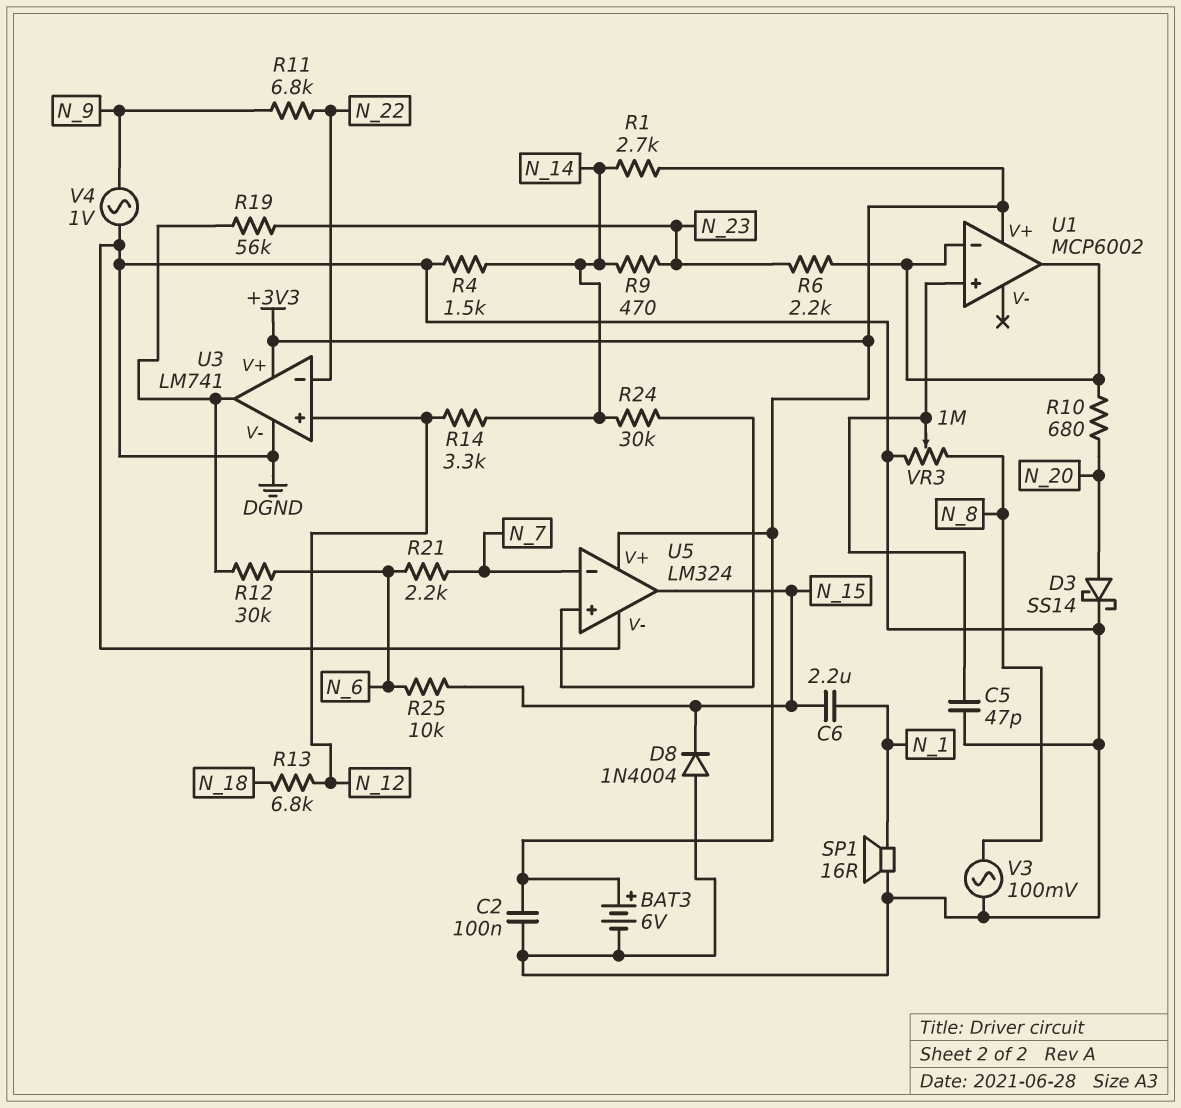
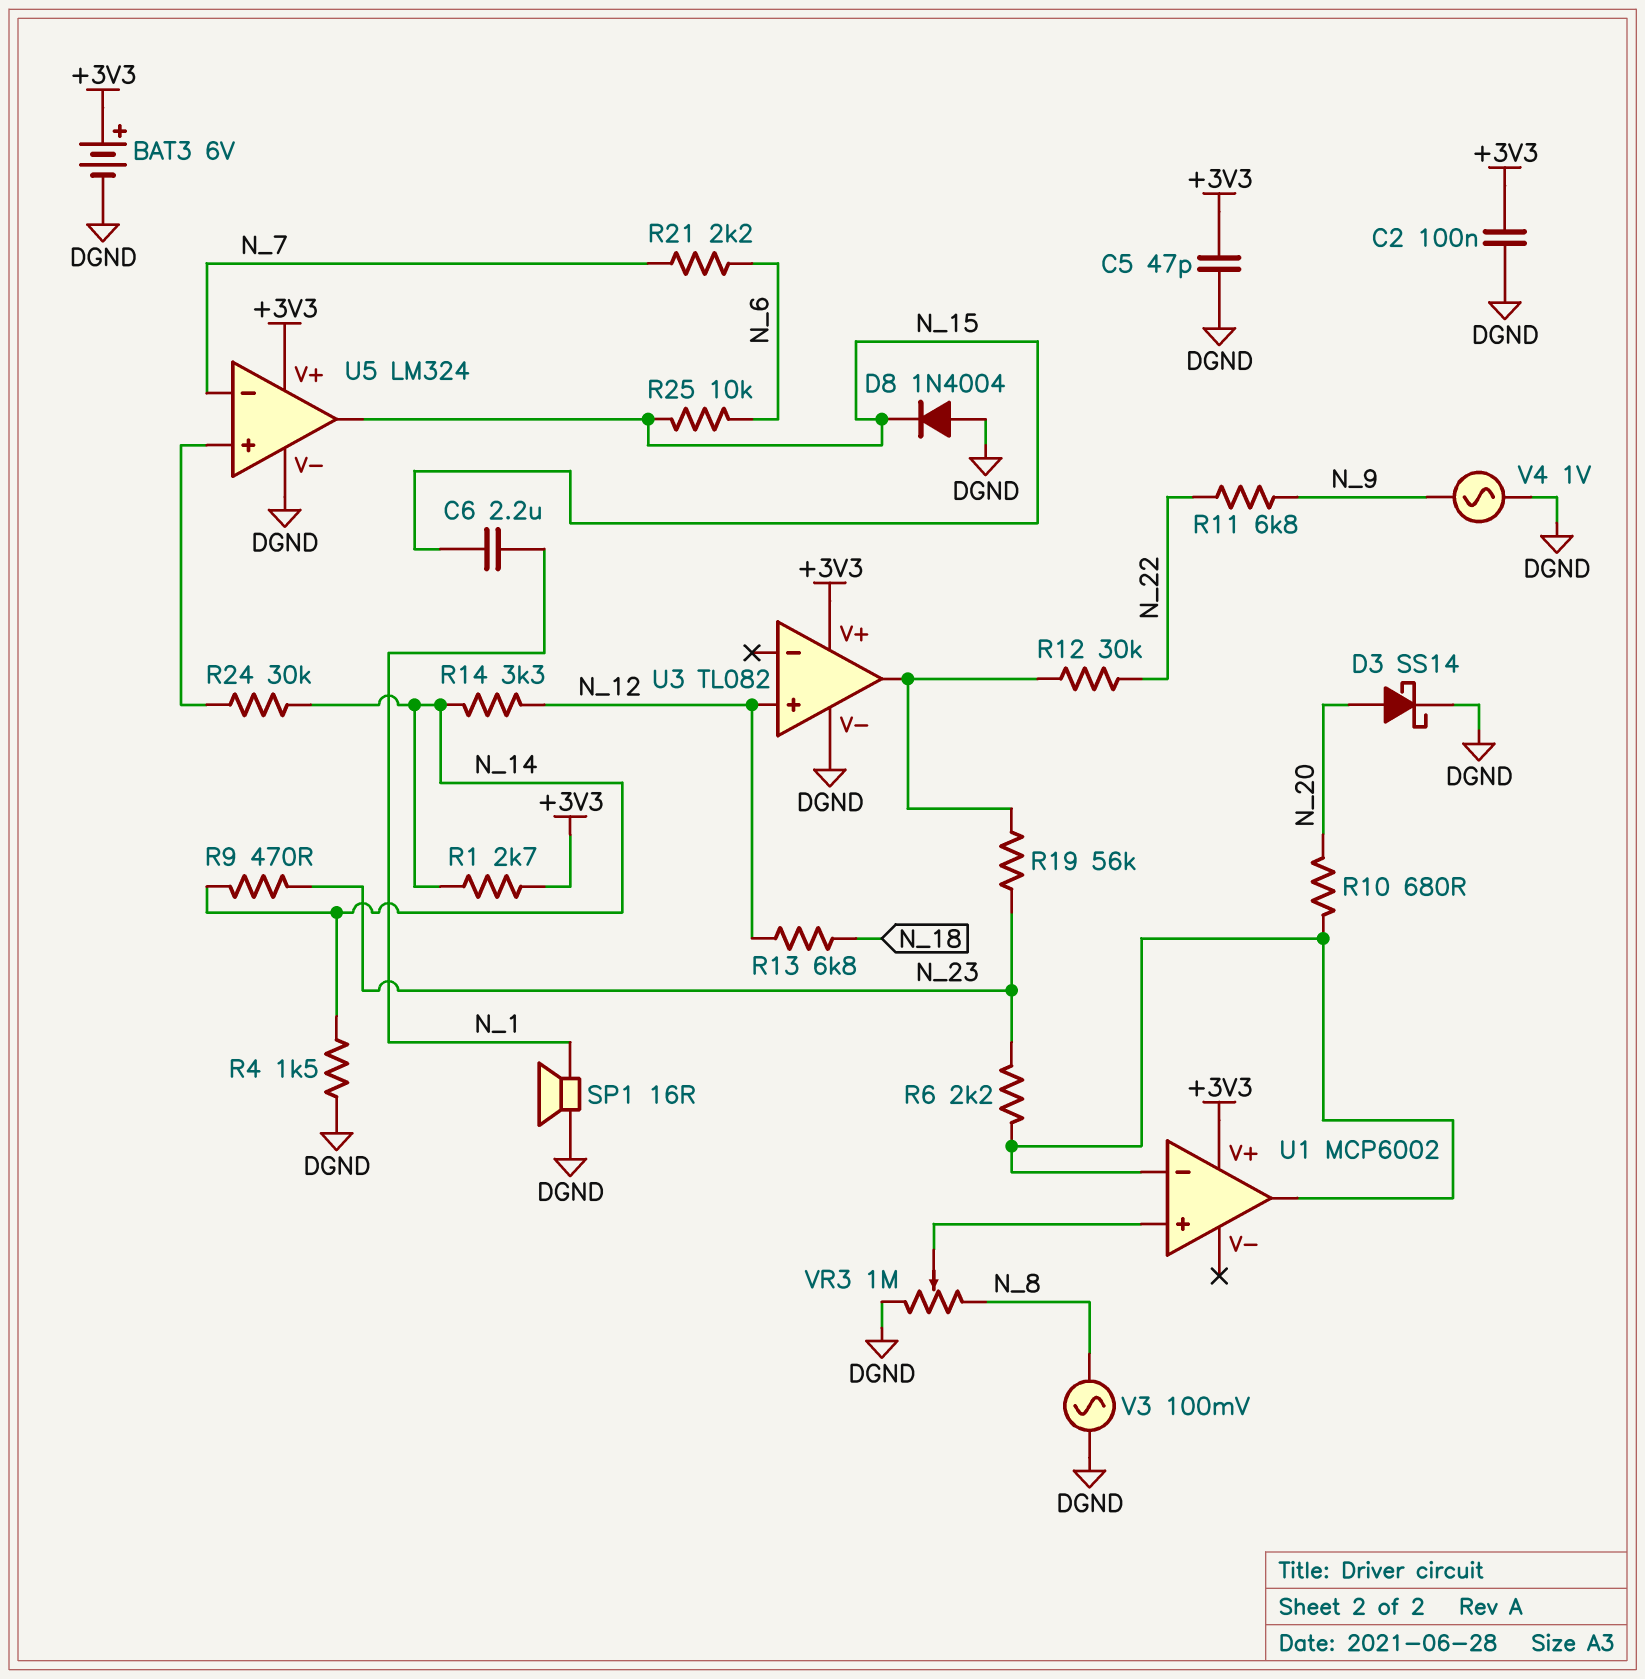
C5: 47pF (DGND, U1/in+) -> 47pF (+3V3, DGND)
R12: 30k (N_6, U3/out) -> 30k (N_22, U3/out)
U3: LM741 -> TL082
U3 pin in-: N_22 -> none

